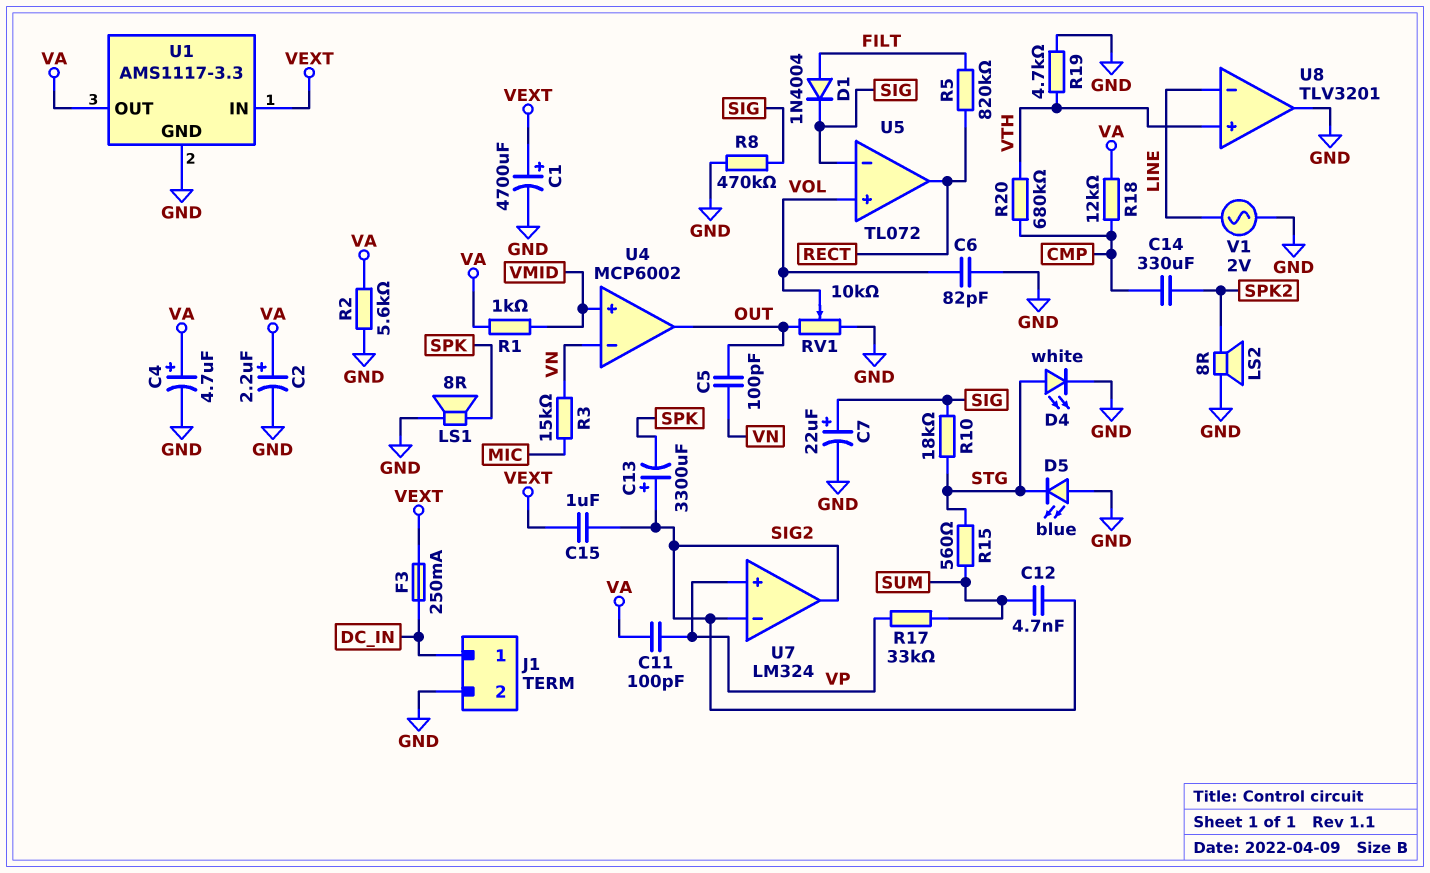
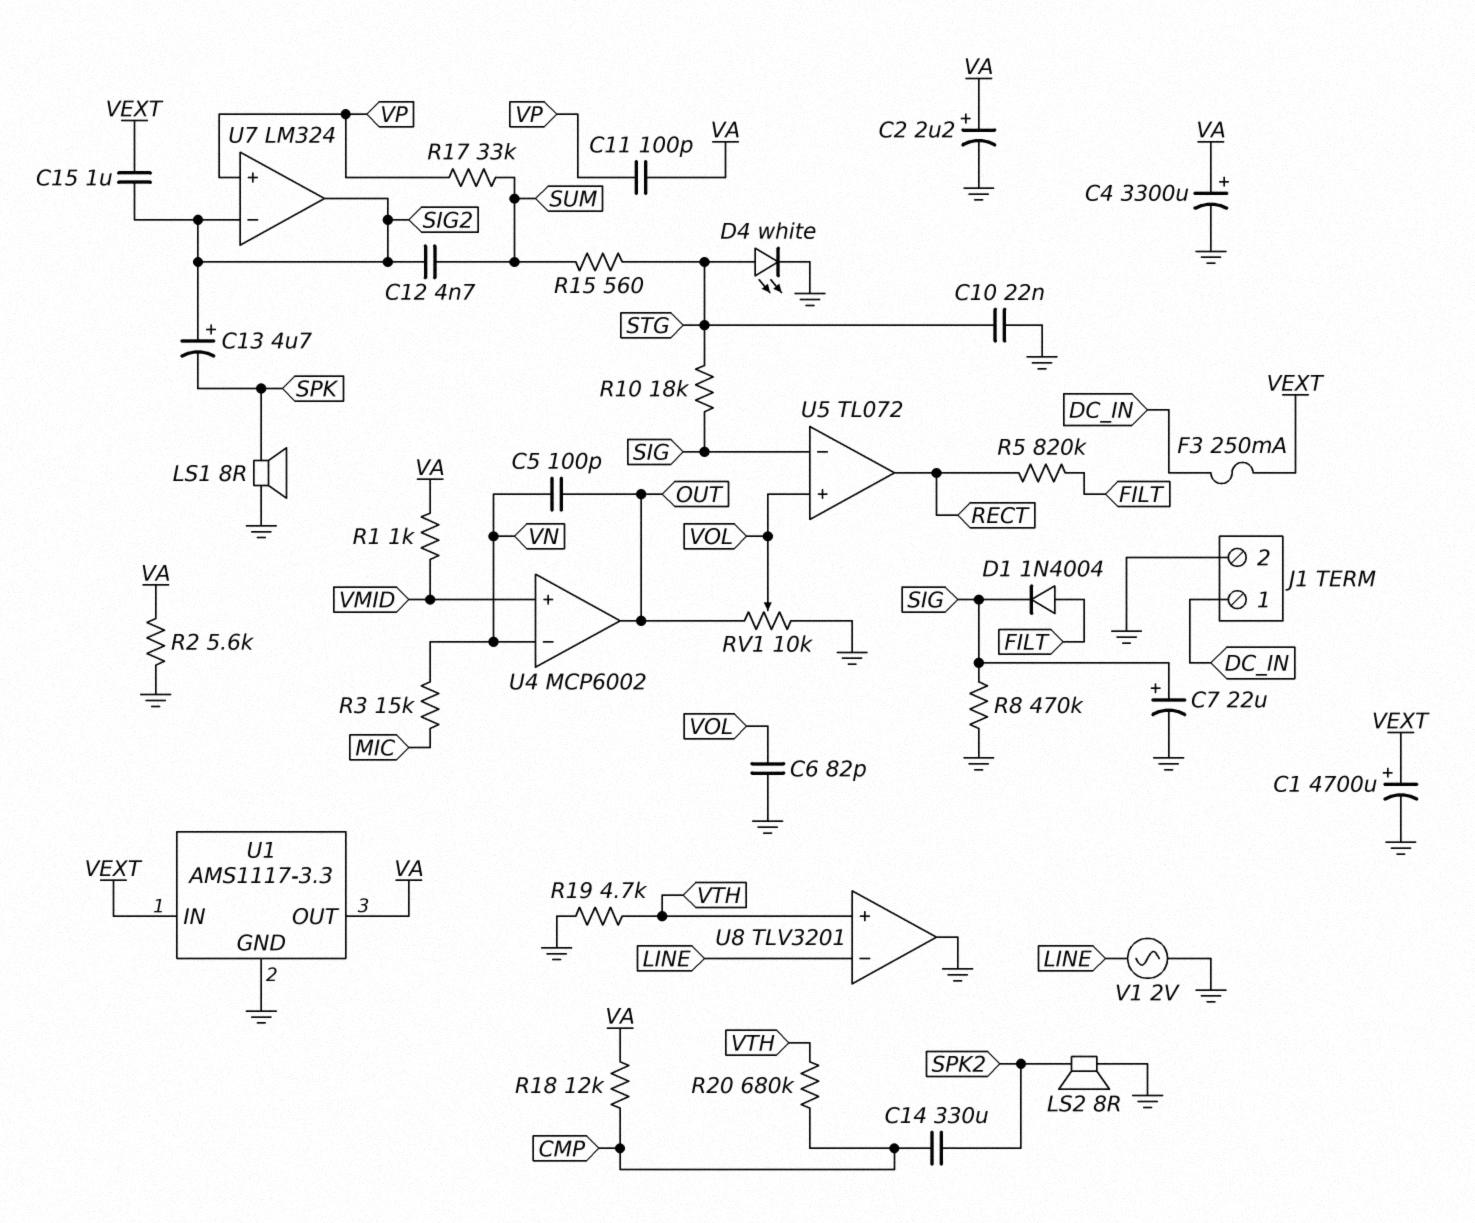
C4: 4.7uF (plus VA, minus GND) -> 3300uF (plus VA, minus GND)
C10: none -> 22nF (GND, STG)
C13: 3300uF (plus SIG2, minus SPK) -> 4.7uF (plus SIG2, minus SPK)
D5: LED blue (A GND, K STG) -> none

